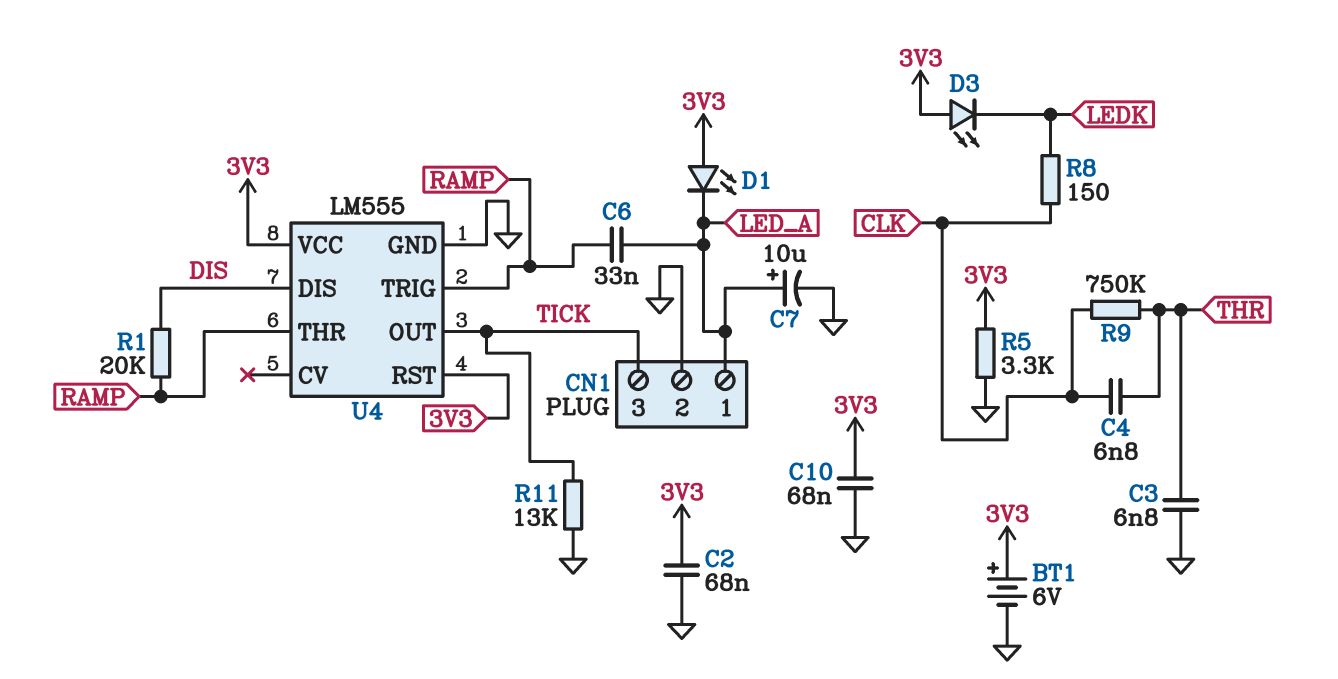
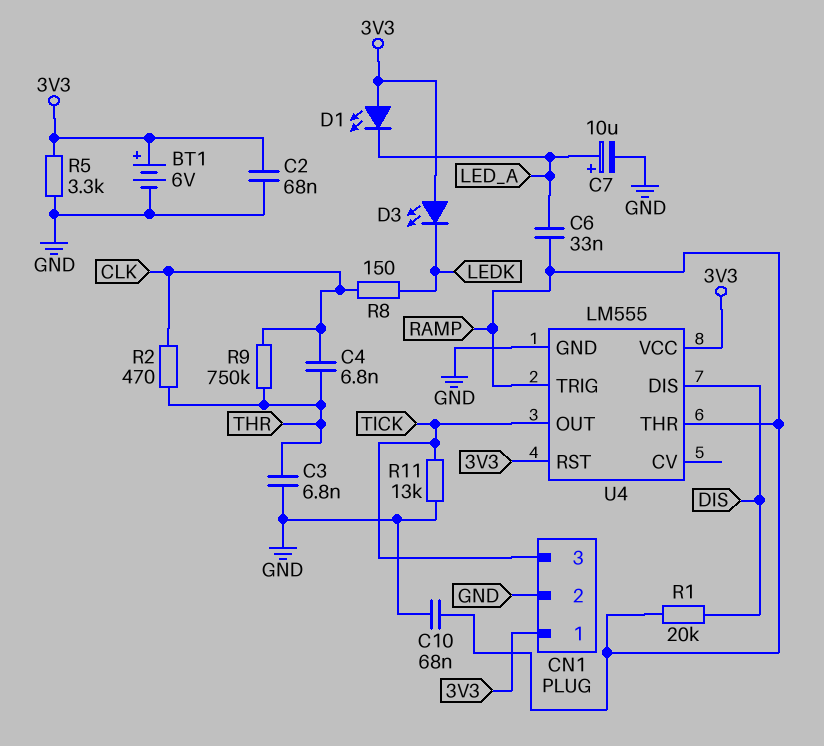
C10: 68nF (3V3, GND) -> 68nF (GND, RAMP)
CN1 pin 1: LED_A -> 3V3
R2: none -> 470 (CLK, THR)

